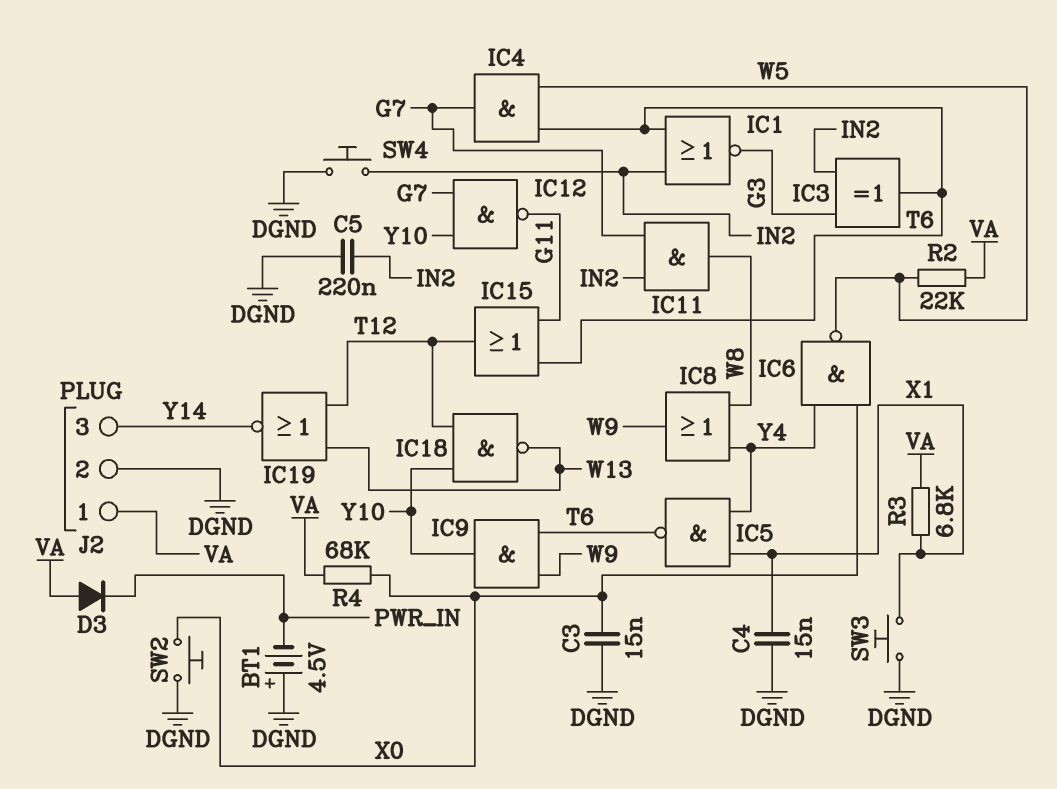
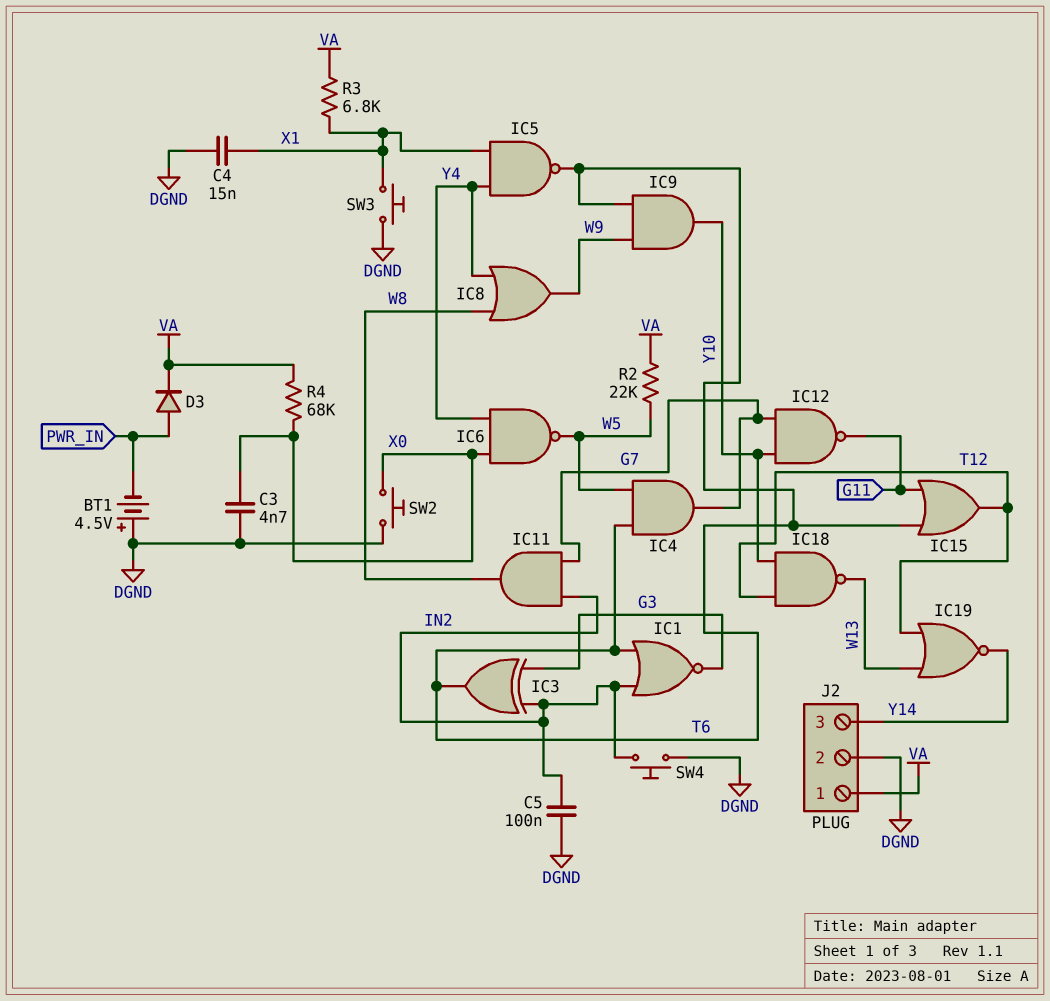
C3: 15nF (DGND, X0) -> 4.7nF (DGND, X0)
C5: 220nF (DGND, IN2) -> 100nF (DGND, IN2)
D3: diode (A VA, K PWR_IN) -> diode (A PWR_IN, K VA)

